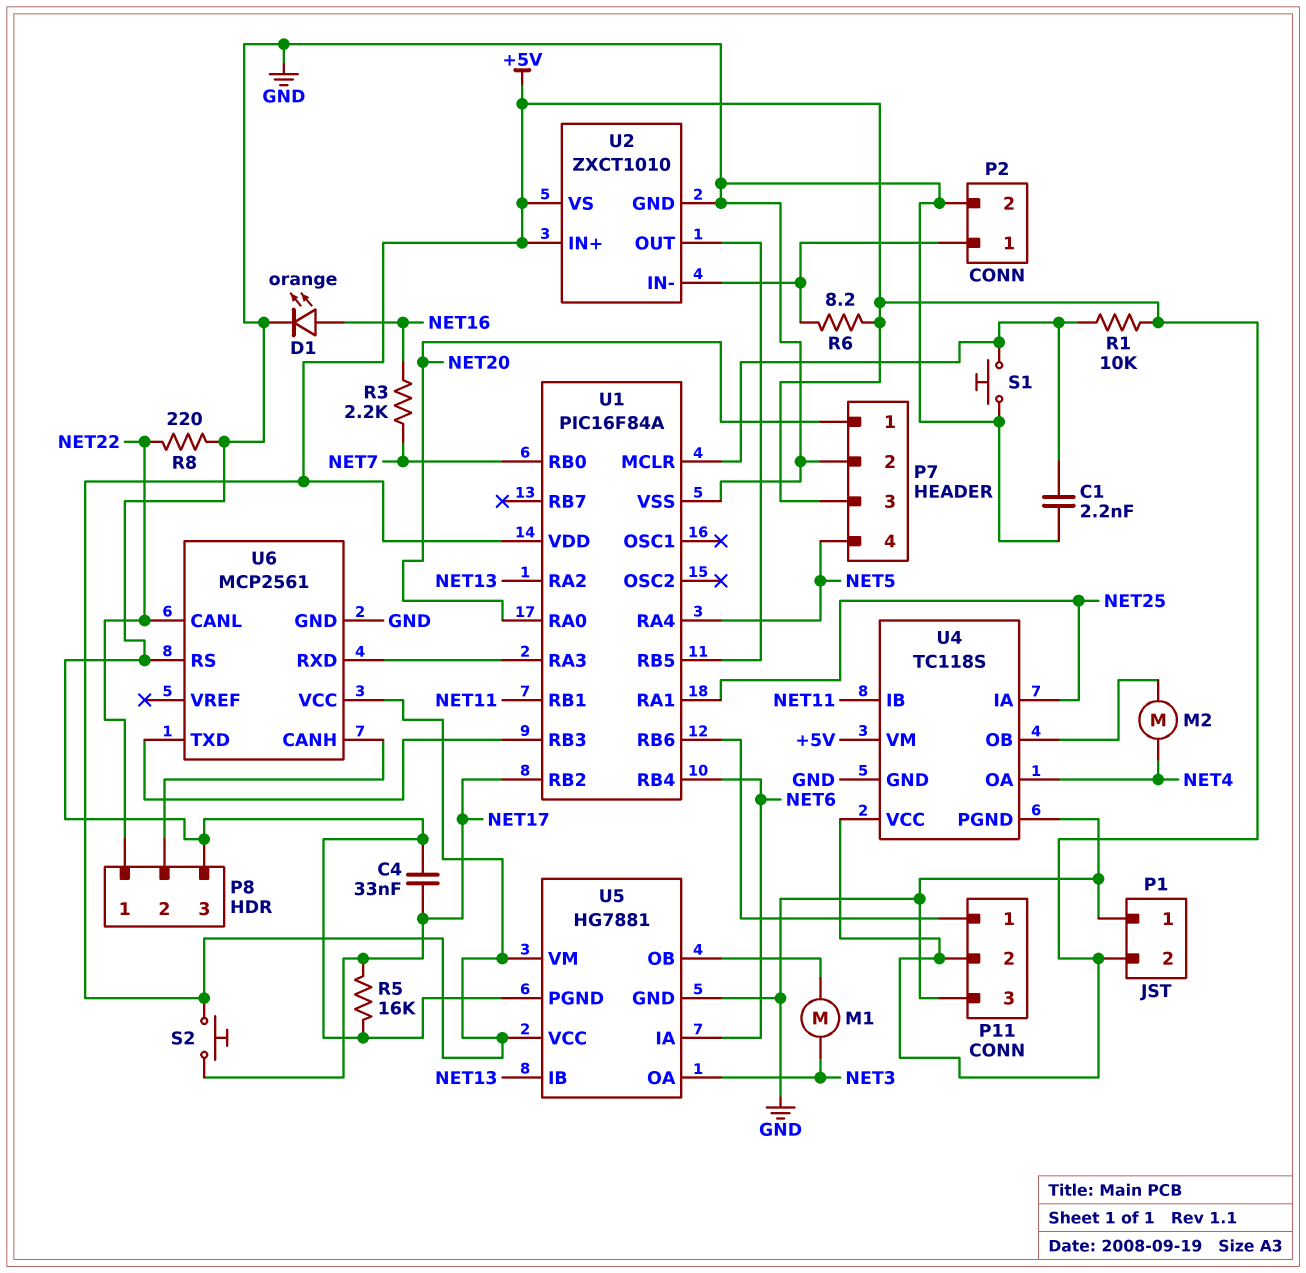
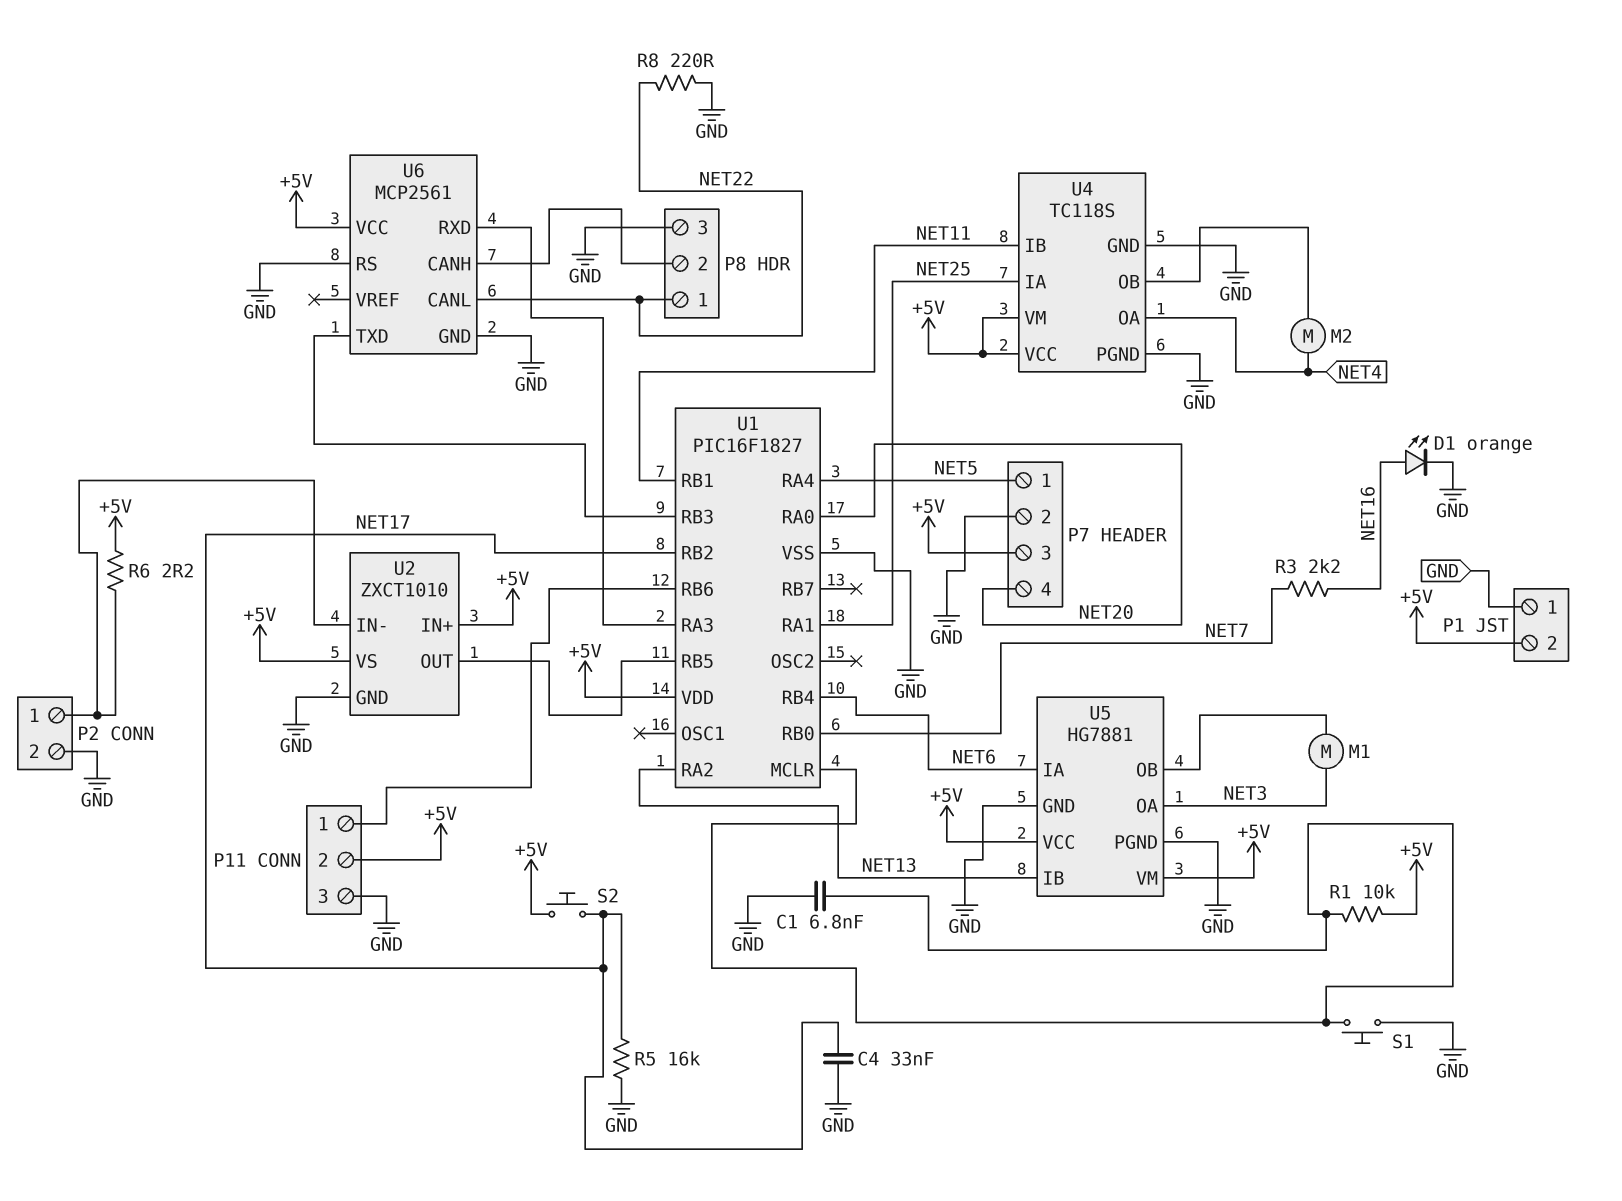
C1: 2.2nF (GND, U1/MCLR) -> 6.8nF (GND, U1/MCLR)
P7 pin 1: NET20 -> NET5
P7 pin 4: NET5 -> NET20
R6: 8.2 (+5V, P2/1) -> 2.2 (+5V, P2/1)
U1: PIC16F84A -> PIC16F1827

